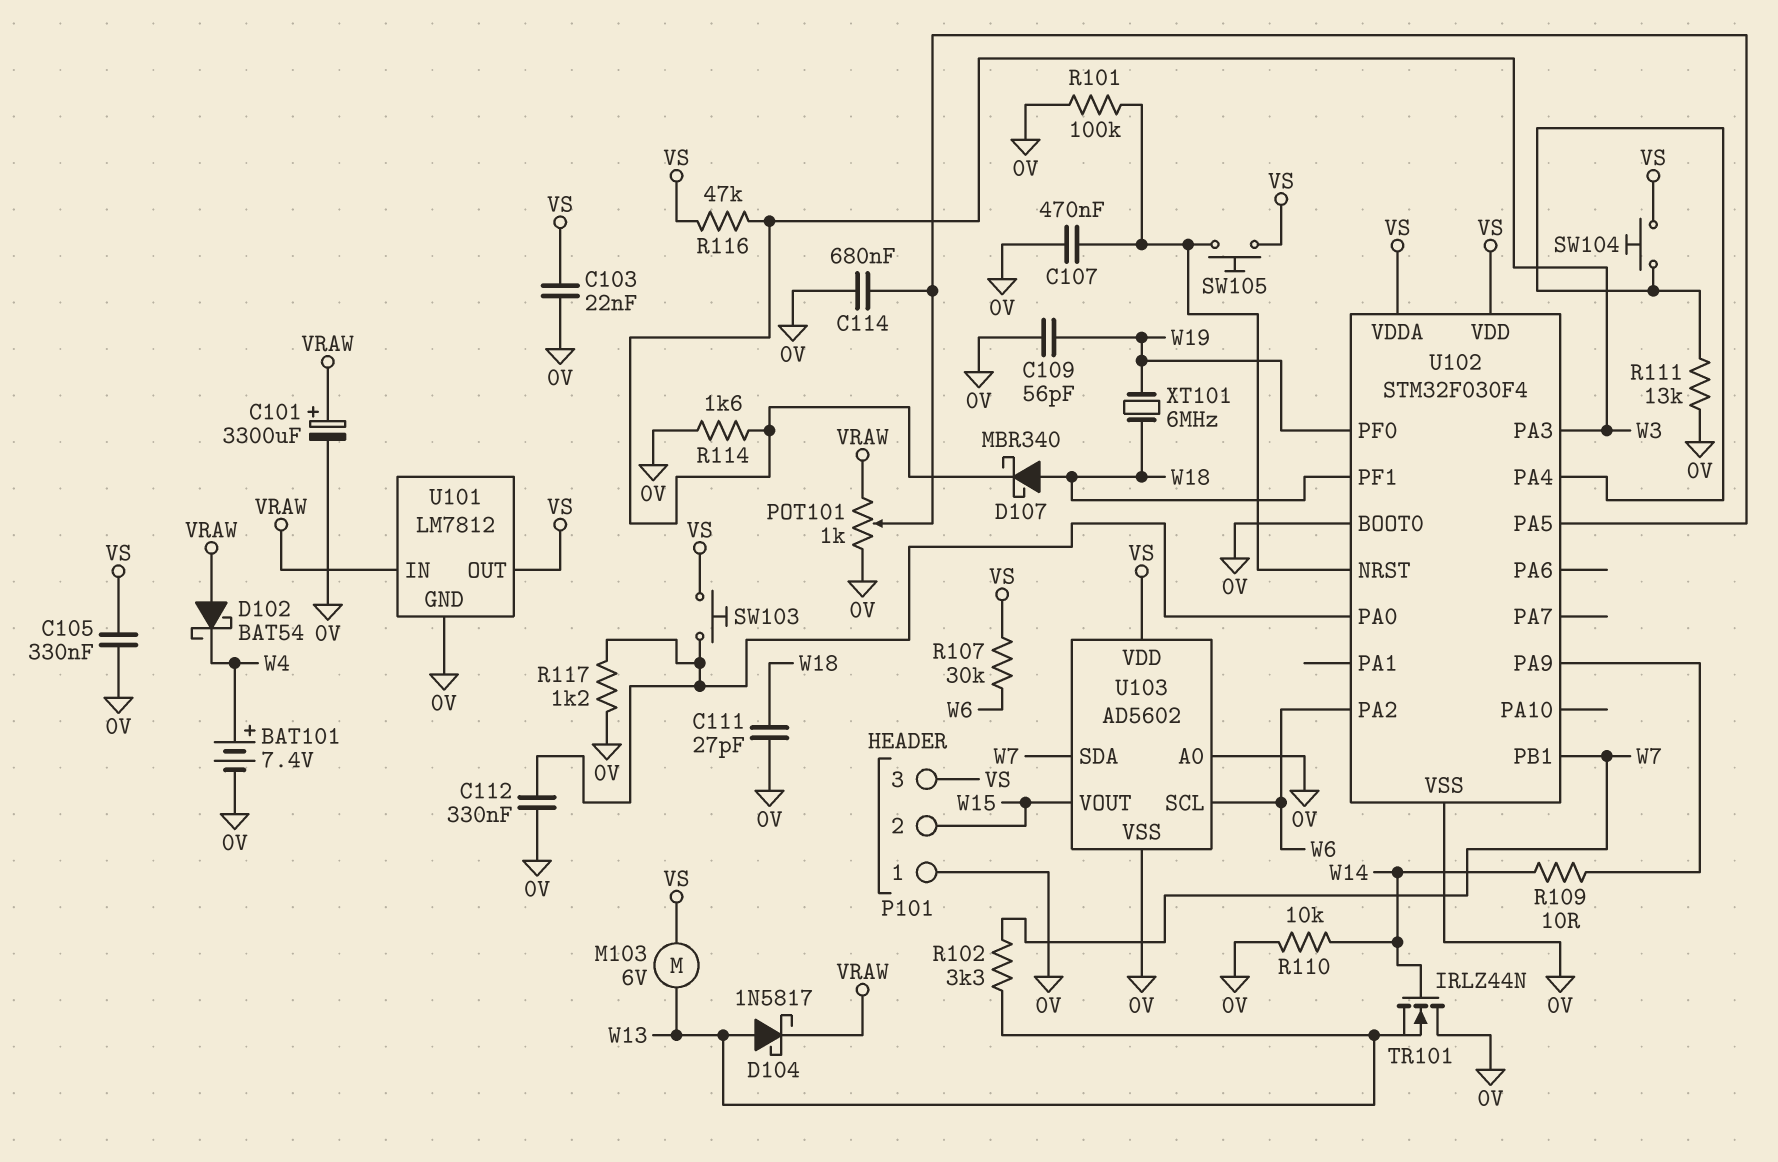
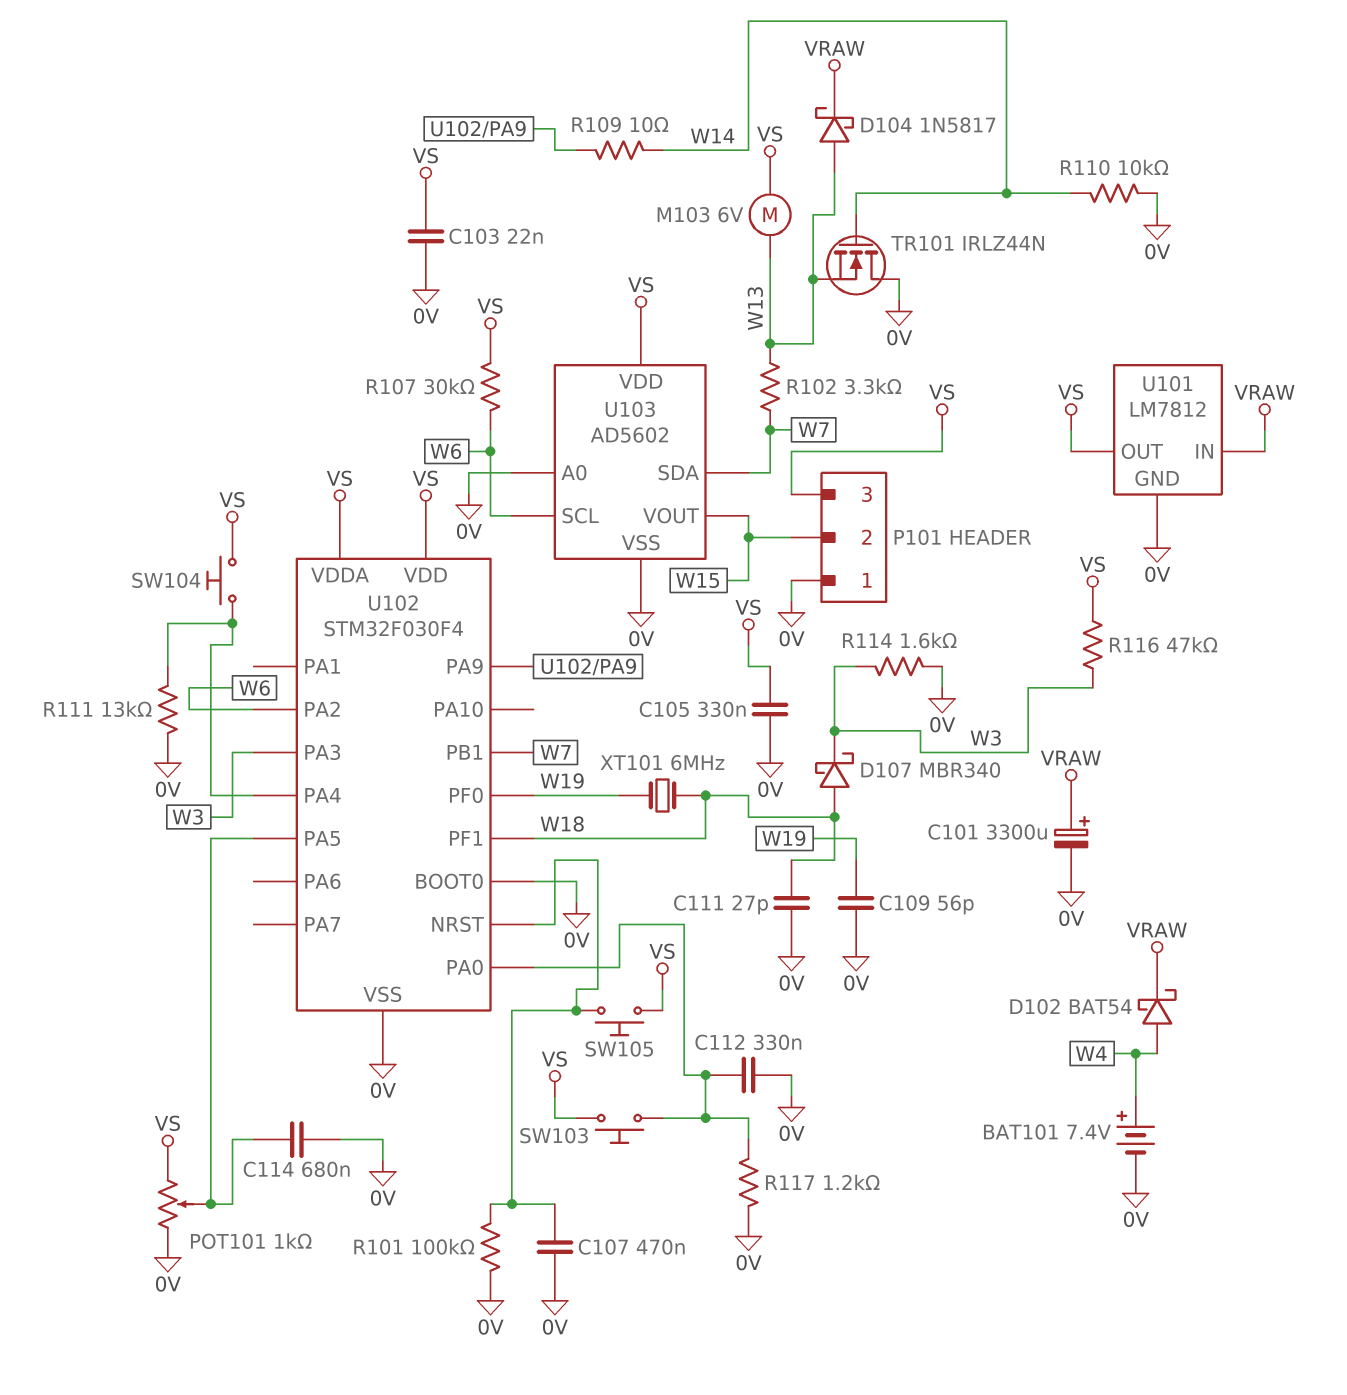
D102: schottky BAT54 (A VRAW, K W4) -> schottky BAT54 (A W4, K VRAW)
POT101: 1k (0V, VRAW, wiper U102/PA5) -> 1k (0V, VS, wiper U102/PA5)

